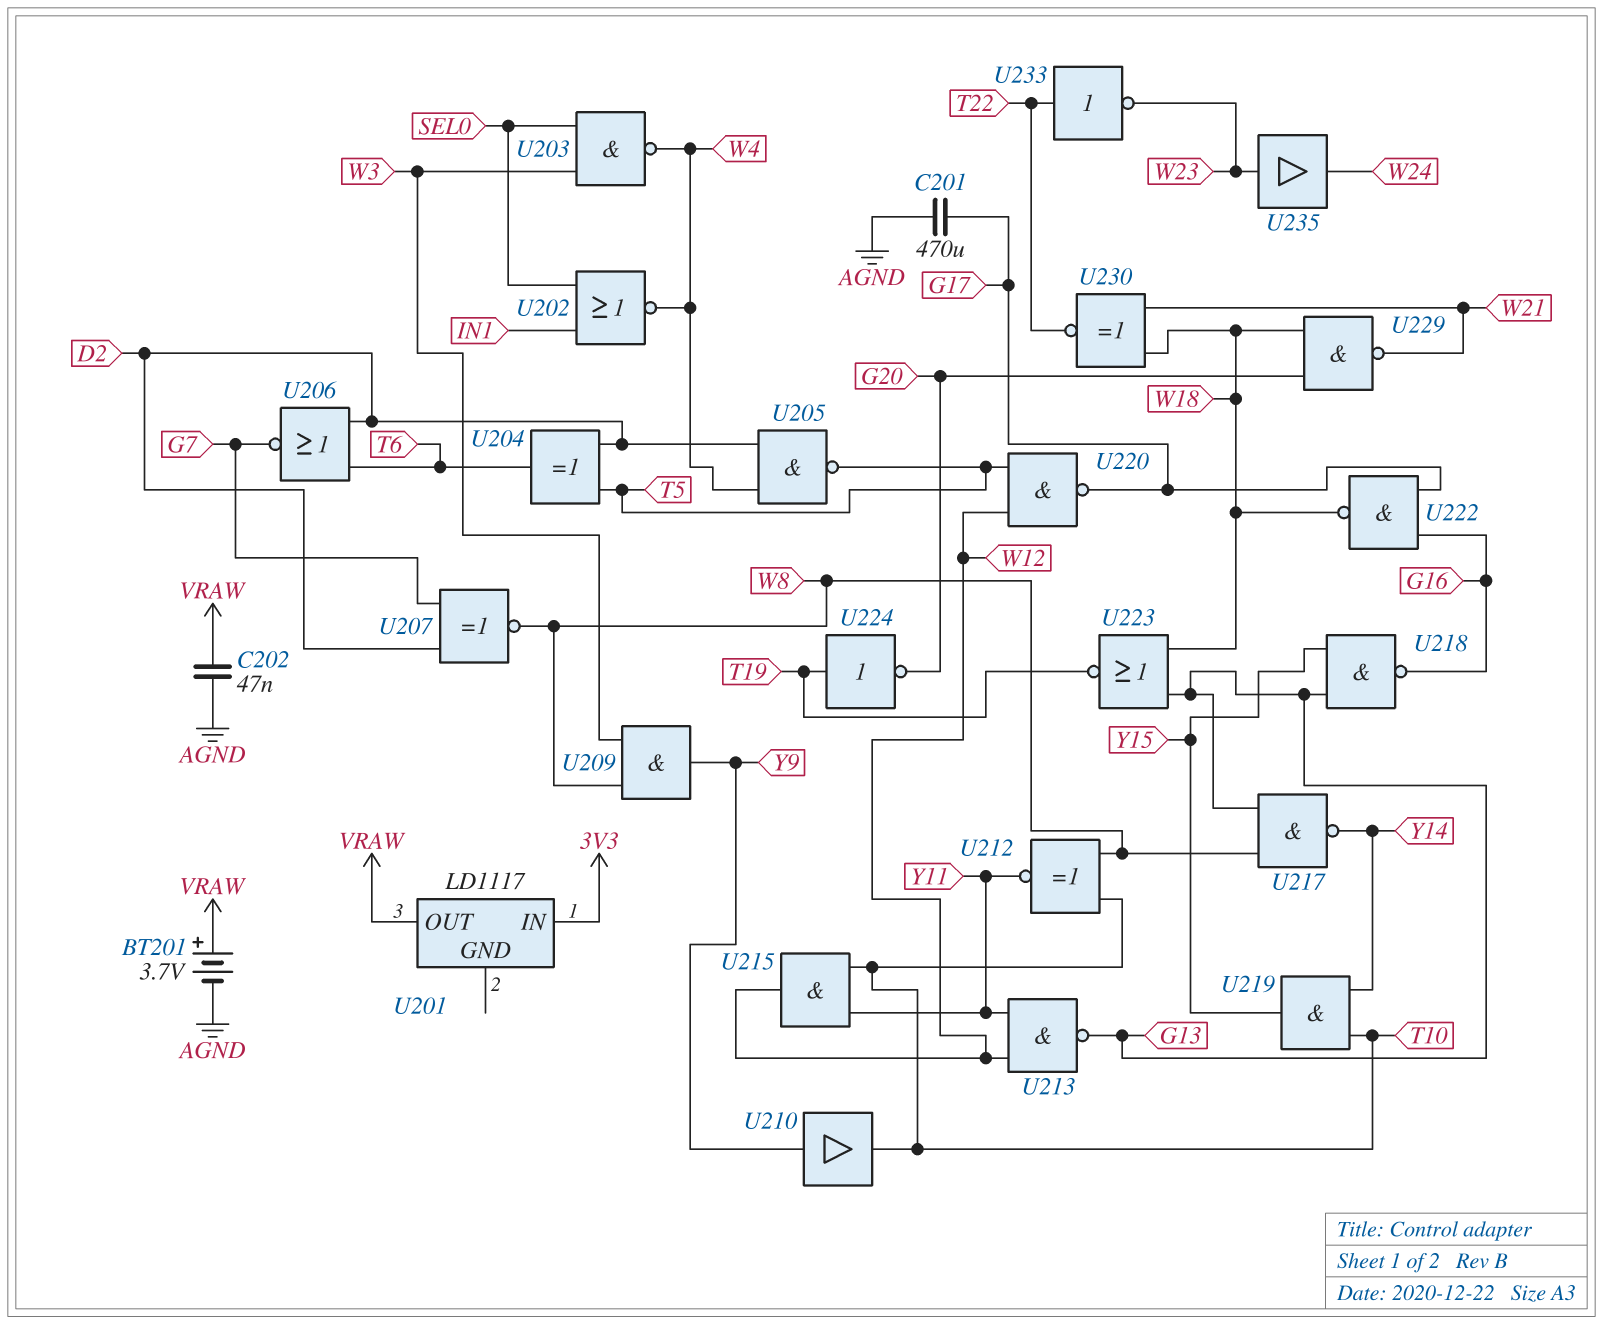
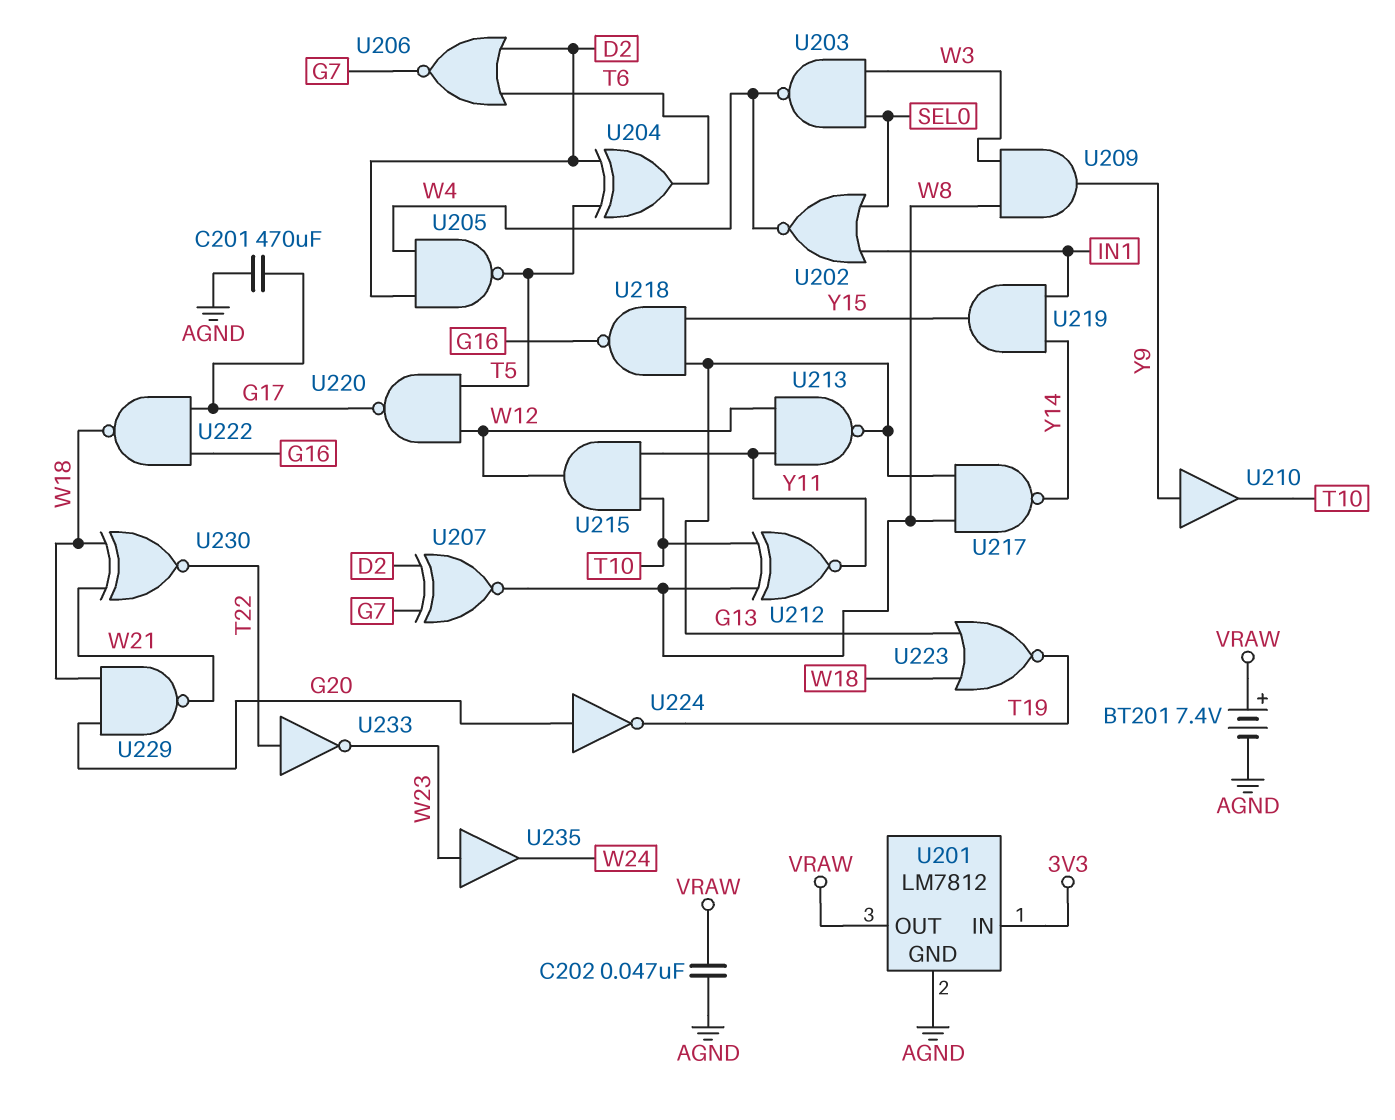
BT201: 3.7V (plus VRAW, minus AGND) -> 7.4V (plus VRAW, minus AGND)
U201: LD1117 -> LM7812
U201 pin GND: none -> AGND
U219: AND (in T10, in Y14, out Y15) -> AND (in IN1, in Y14, out Y15)
U224: NOT (in T19, out G20) -> NOT (in G20, out T19)

